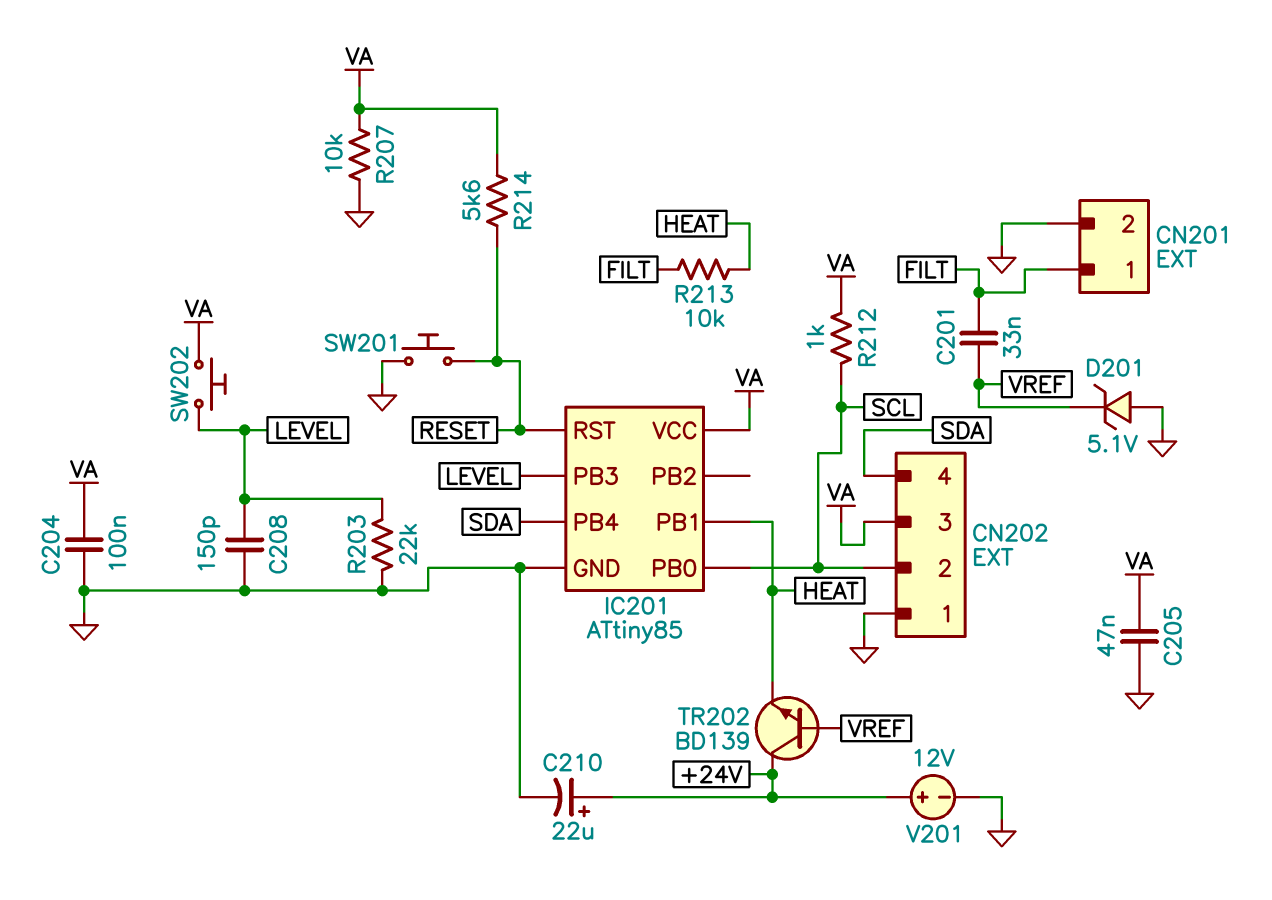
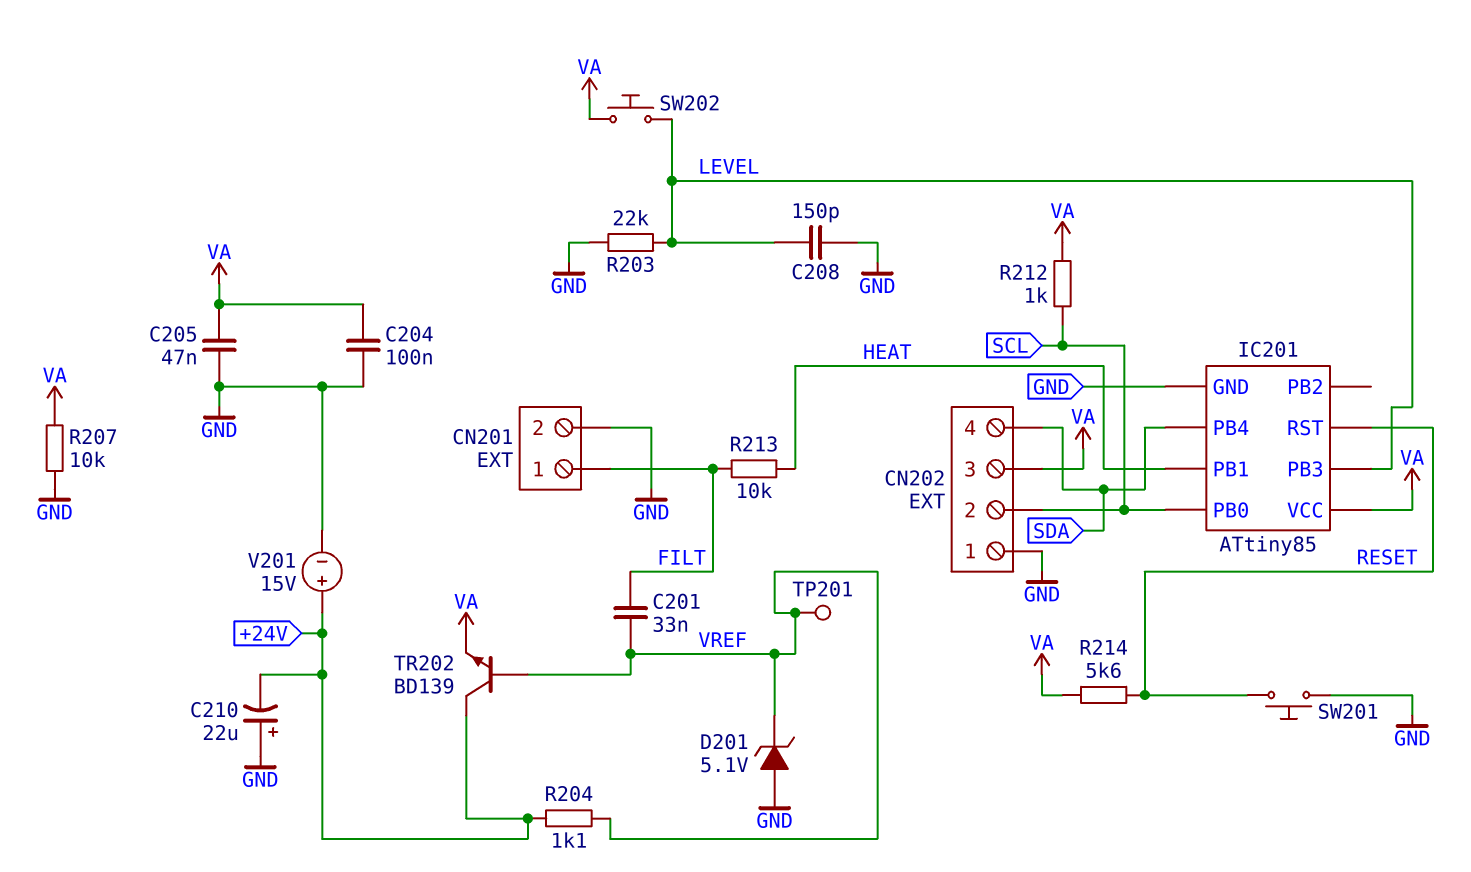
C210: 22uF (plus +24V, minus GND) -> 22uF (plus GND, minus +24V)
R204: none -> 1.1k (+24V, VREF)
TP201: none -> test point (VREF)
TR202: NPN BD139 (B VREF, C +24V, E HEAT) -> NPN BD139 (B VREF, C +24V, E VA)
V201: 12V (plus +24V, minus GND) -> 15V (plus +24V, minus GND)

